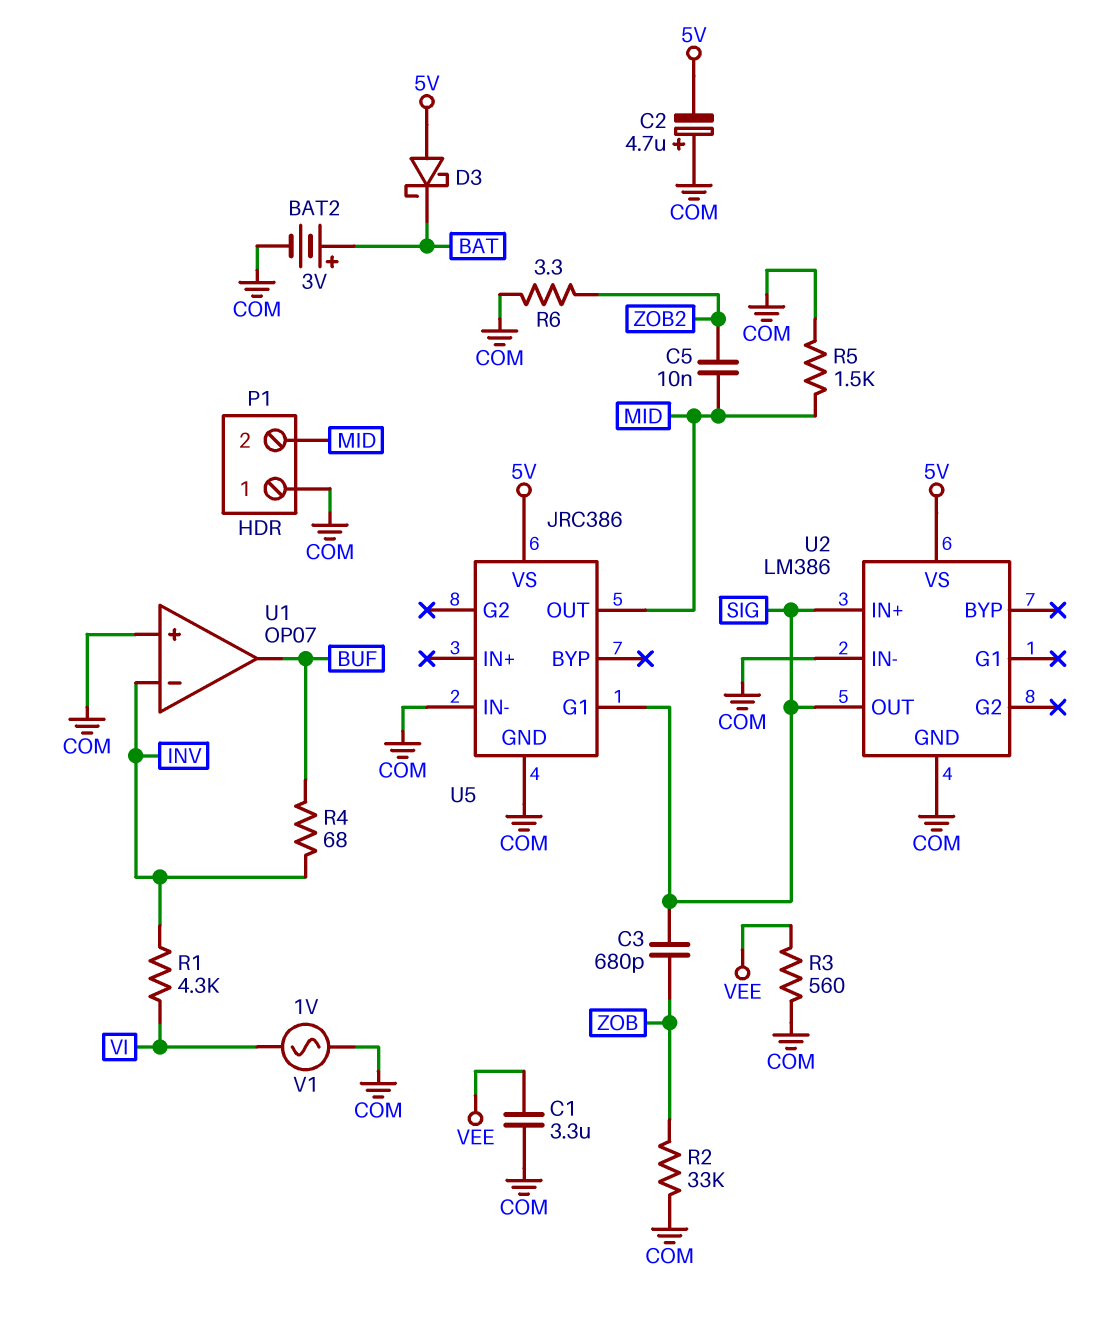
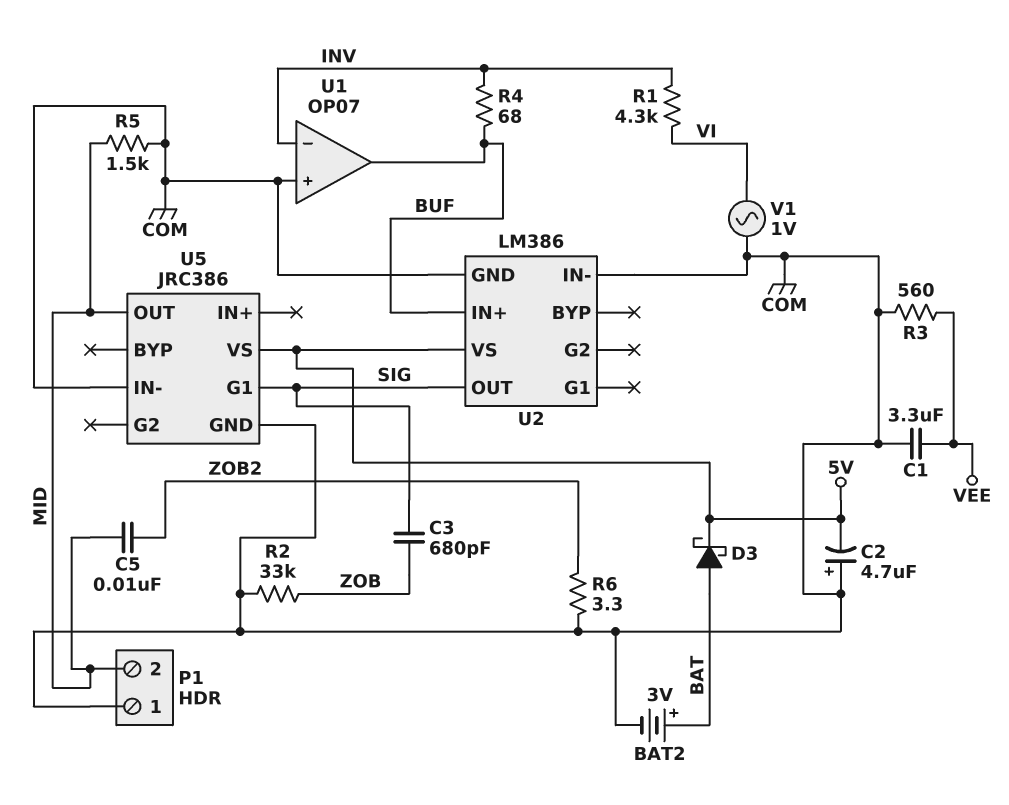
D3: schottky (A 5V, K BAT) -> schottky (A BAT, K 5V)
U2 pin IN+: SIG -> BUF

